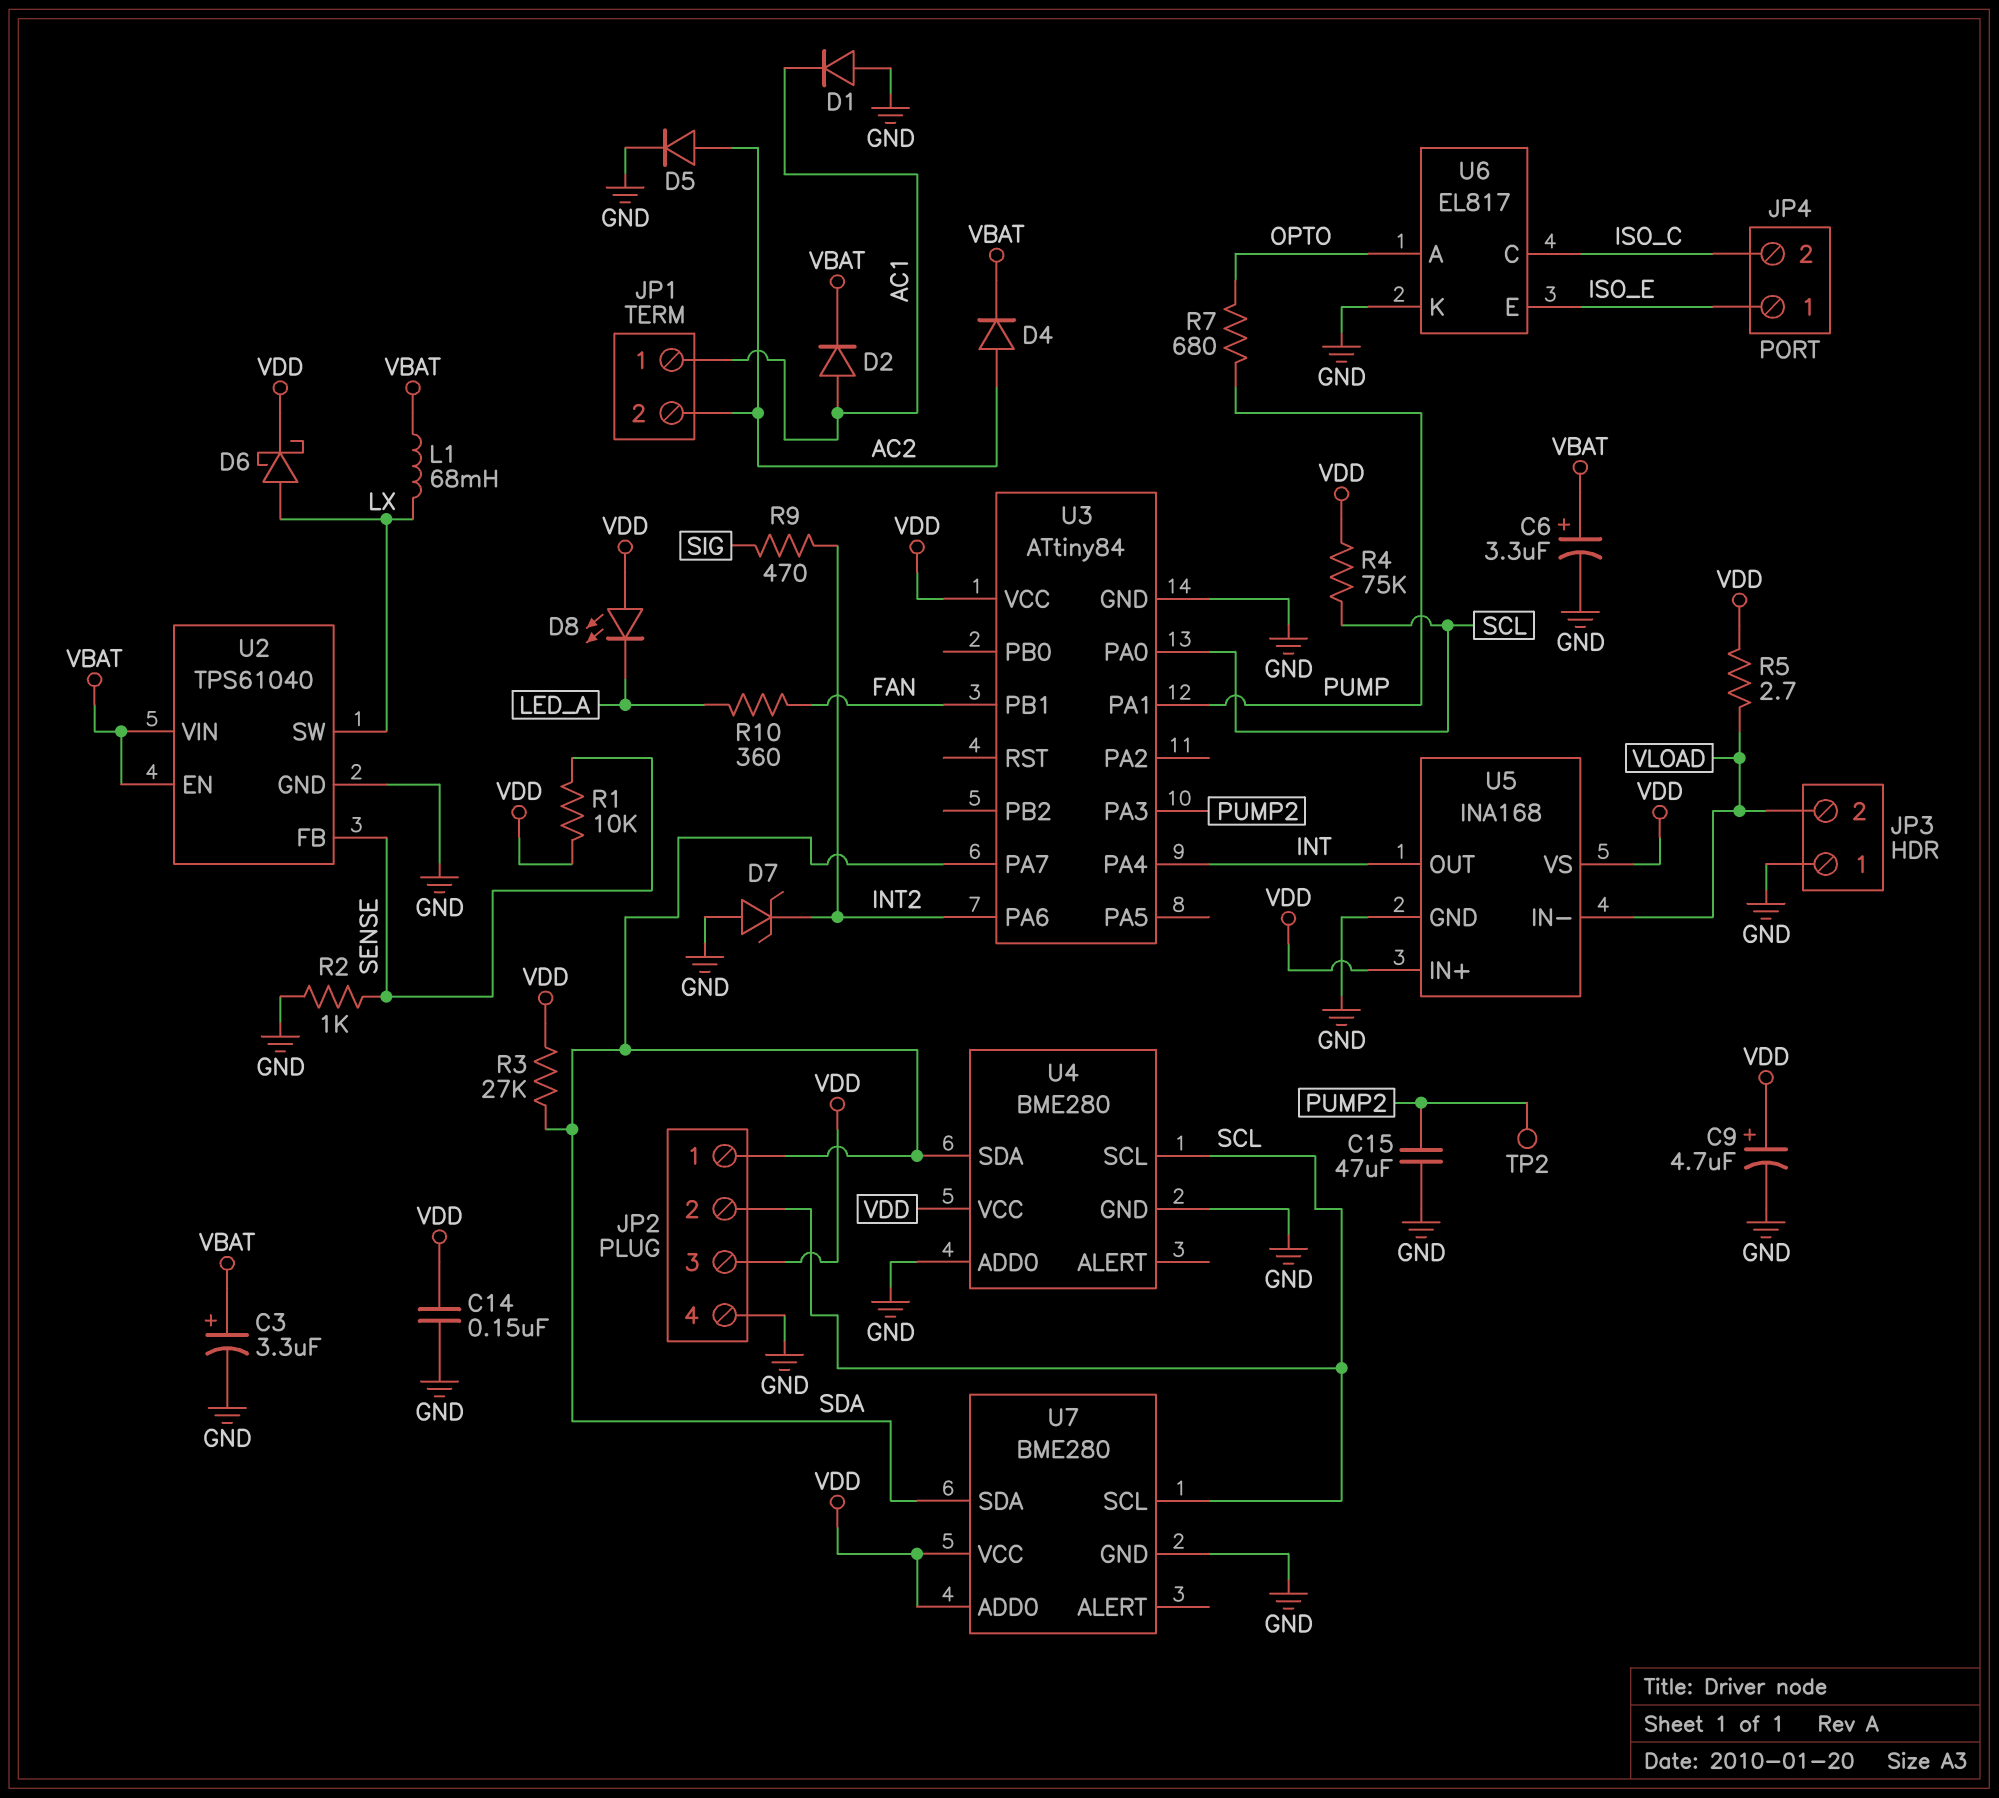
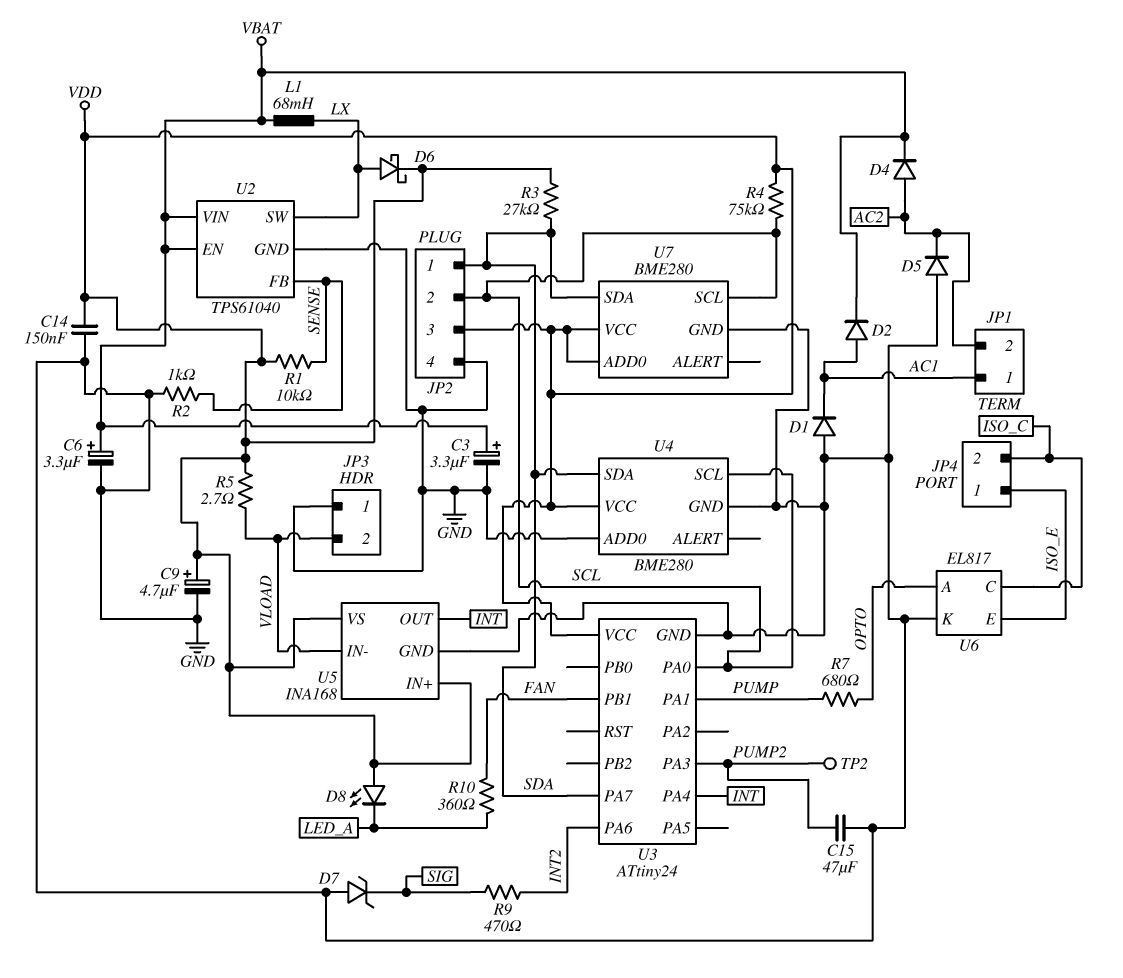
D5: diode (A AC2, K GND) -> diode (A GND, K AC2)
D7: zener (A GND, K INT2) -> zener (A GND, K SIG)
U3: ATtiny84 -> ATtiny24

